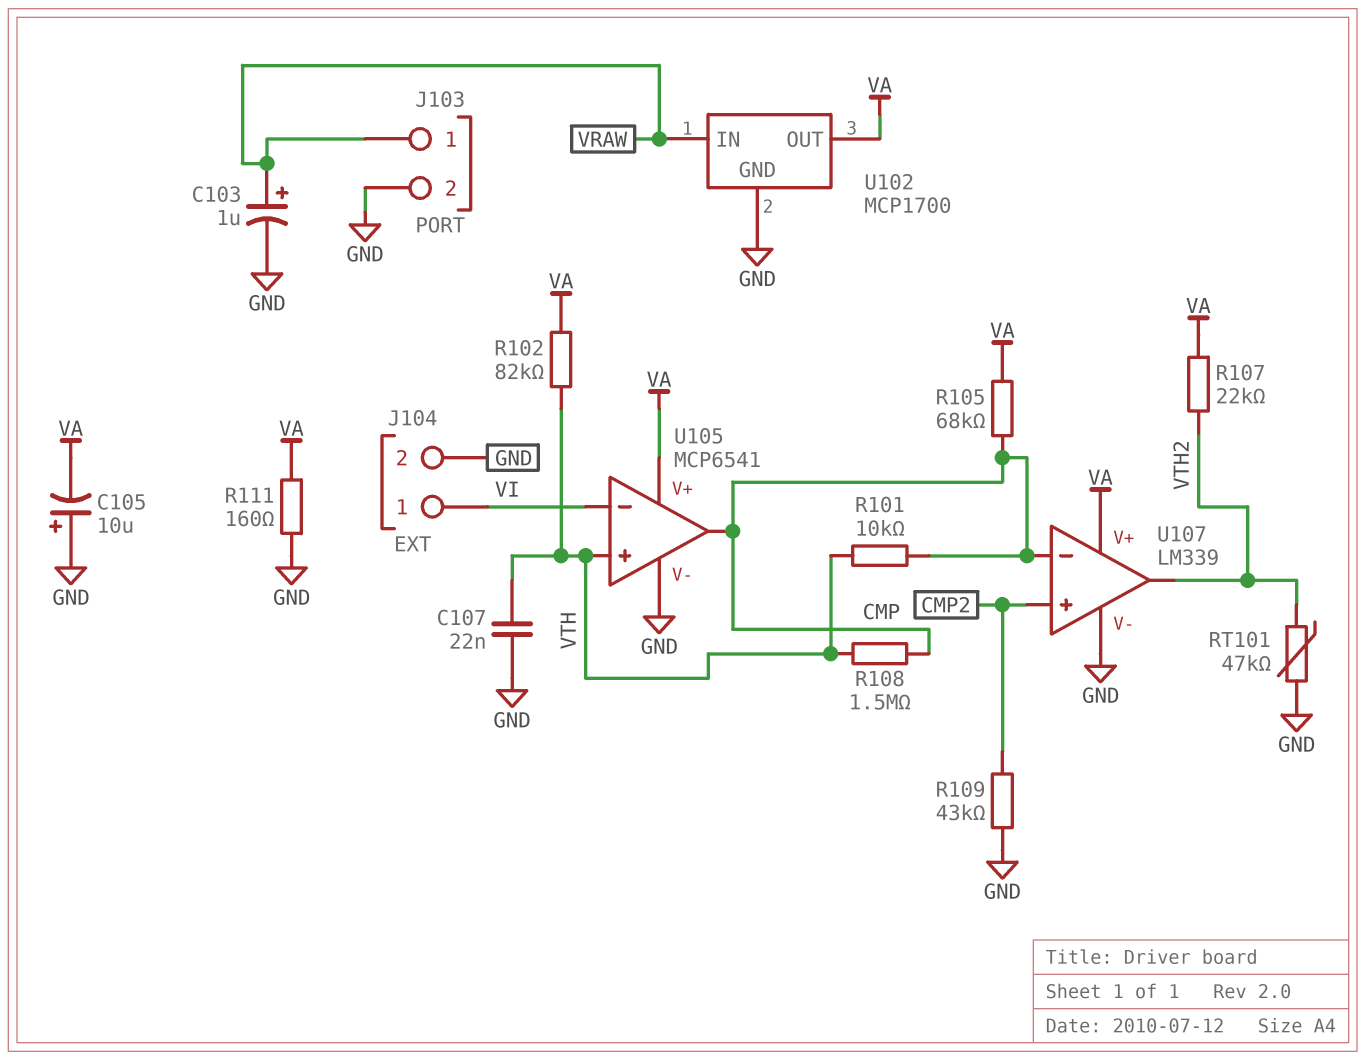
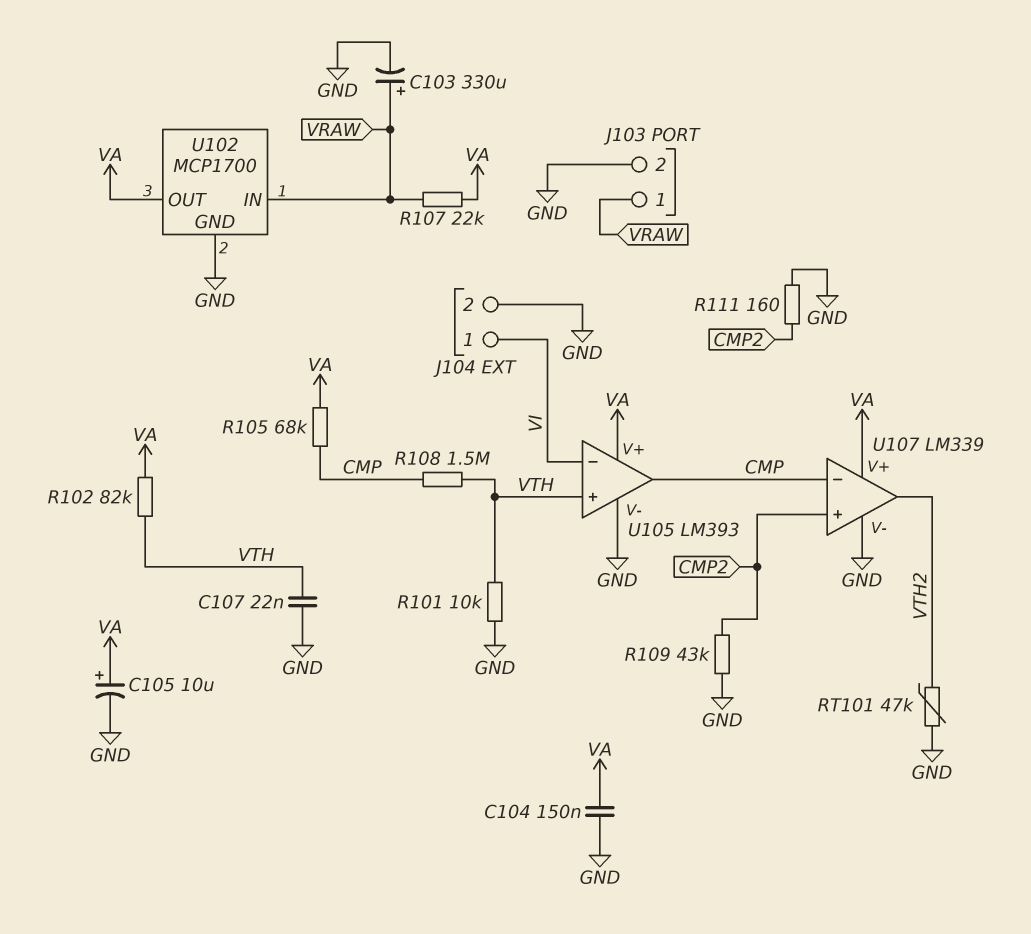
C103: 1uF (plus VRAW, minus GND) -> 330uF (plus VRAW, minus GND)
C104: none -> 150nF (GND, VA)
C105: 10uF (plus GND, minus VA) -> 10uF (plus VA, minus GND)
R101: 10k (CMP, VTH) -> 10k (GND, VTH)
R107: 22k (VA, VTH2) -> 22k (VA, VRAW)
R111: 160 (GND, VA) -> 160 (CMP2, GND)
U105: MCP6541 -> LM393

